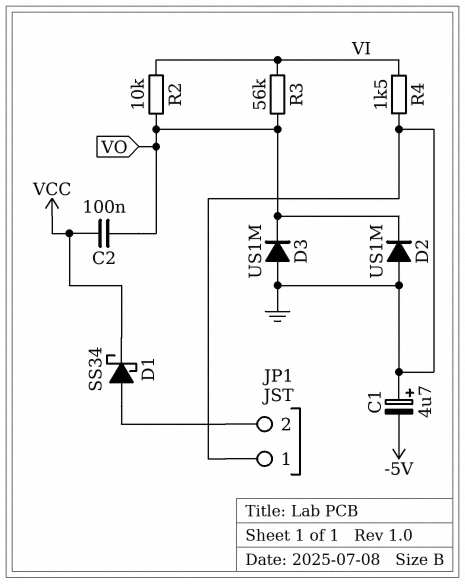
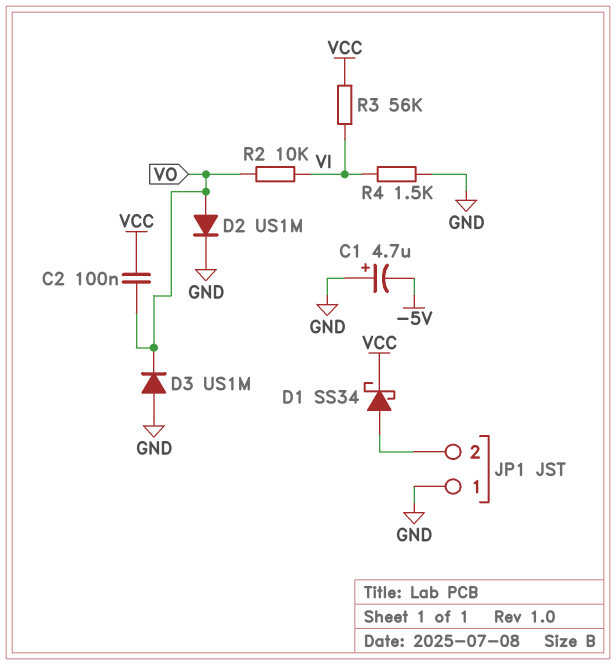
D2: diode US1M (A GND, K VO) -> diode US1M (A VO, K GND)
R3: 56k (VI, VO) -> 56k (VCC, VI)

